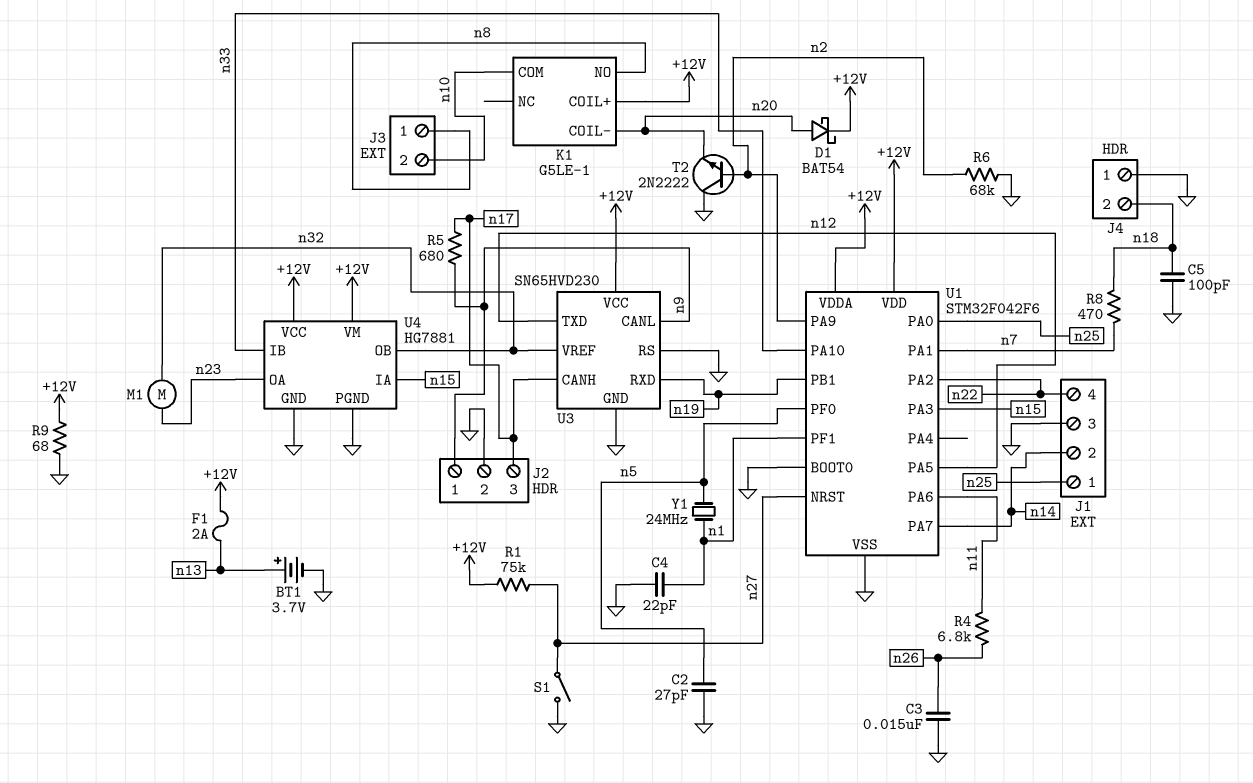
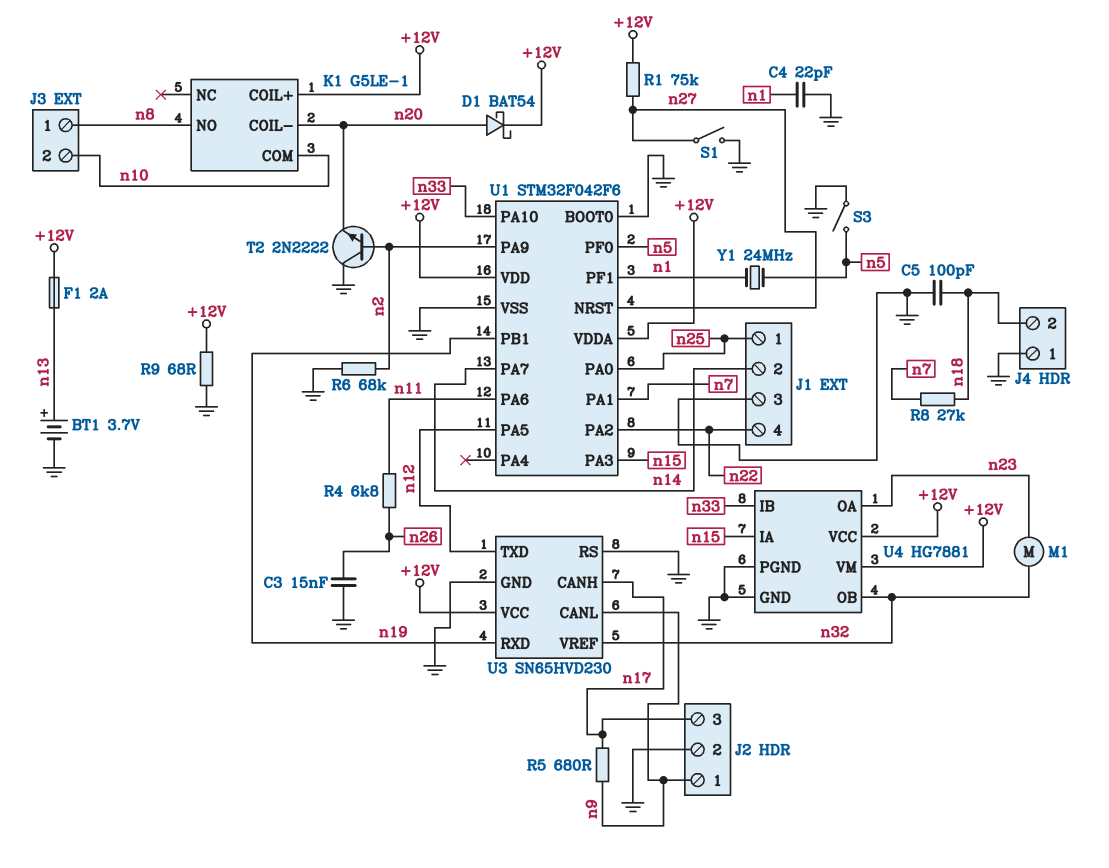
C2: 27pF (GND, n5) -> none
R8: 470 (n7, n18) -> 27k (n7, n18)
S3: none -> switch (GND, n5)

